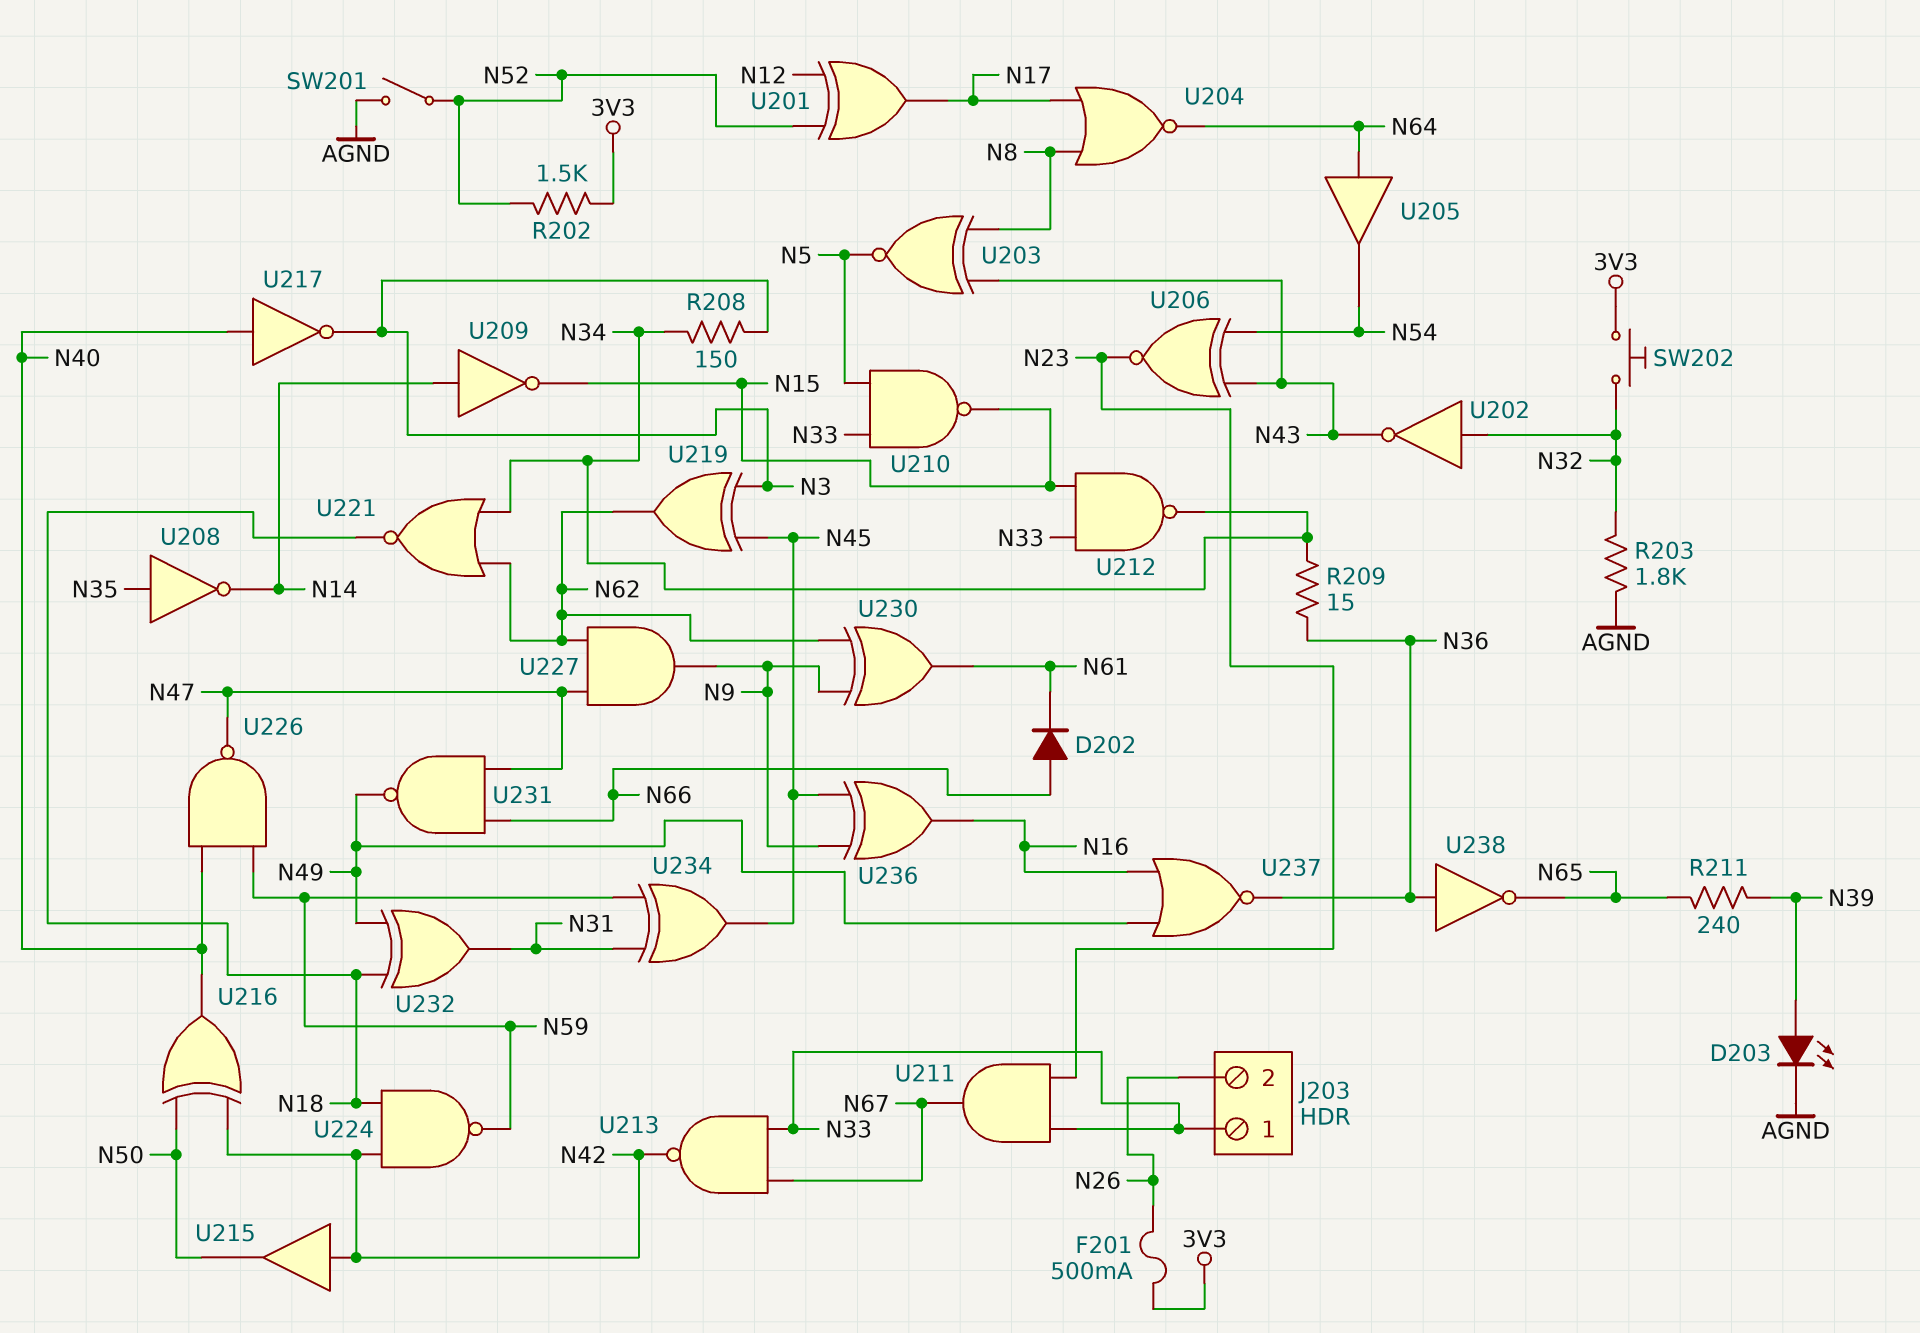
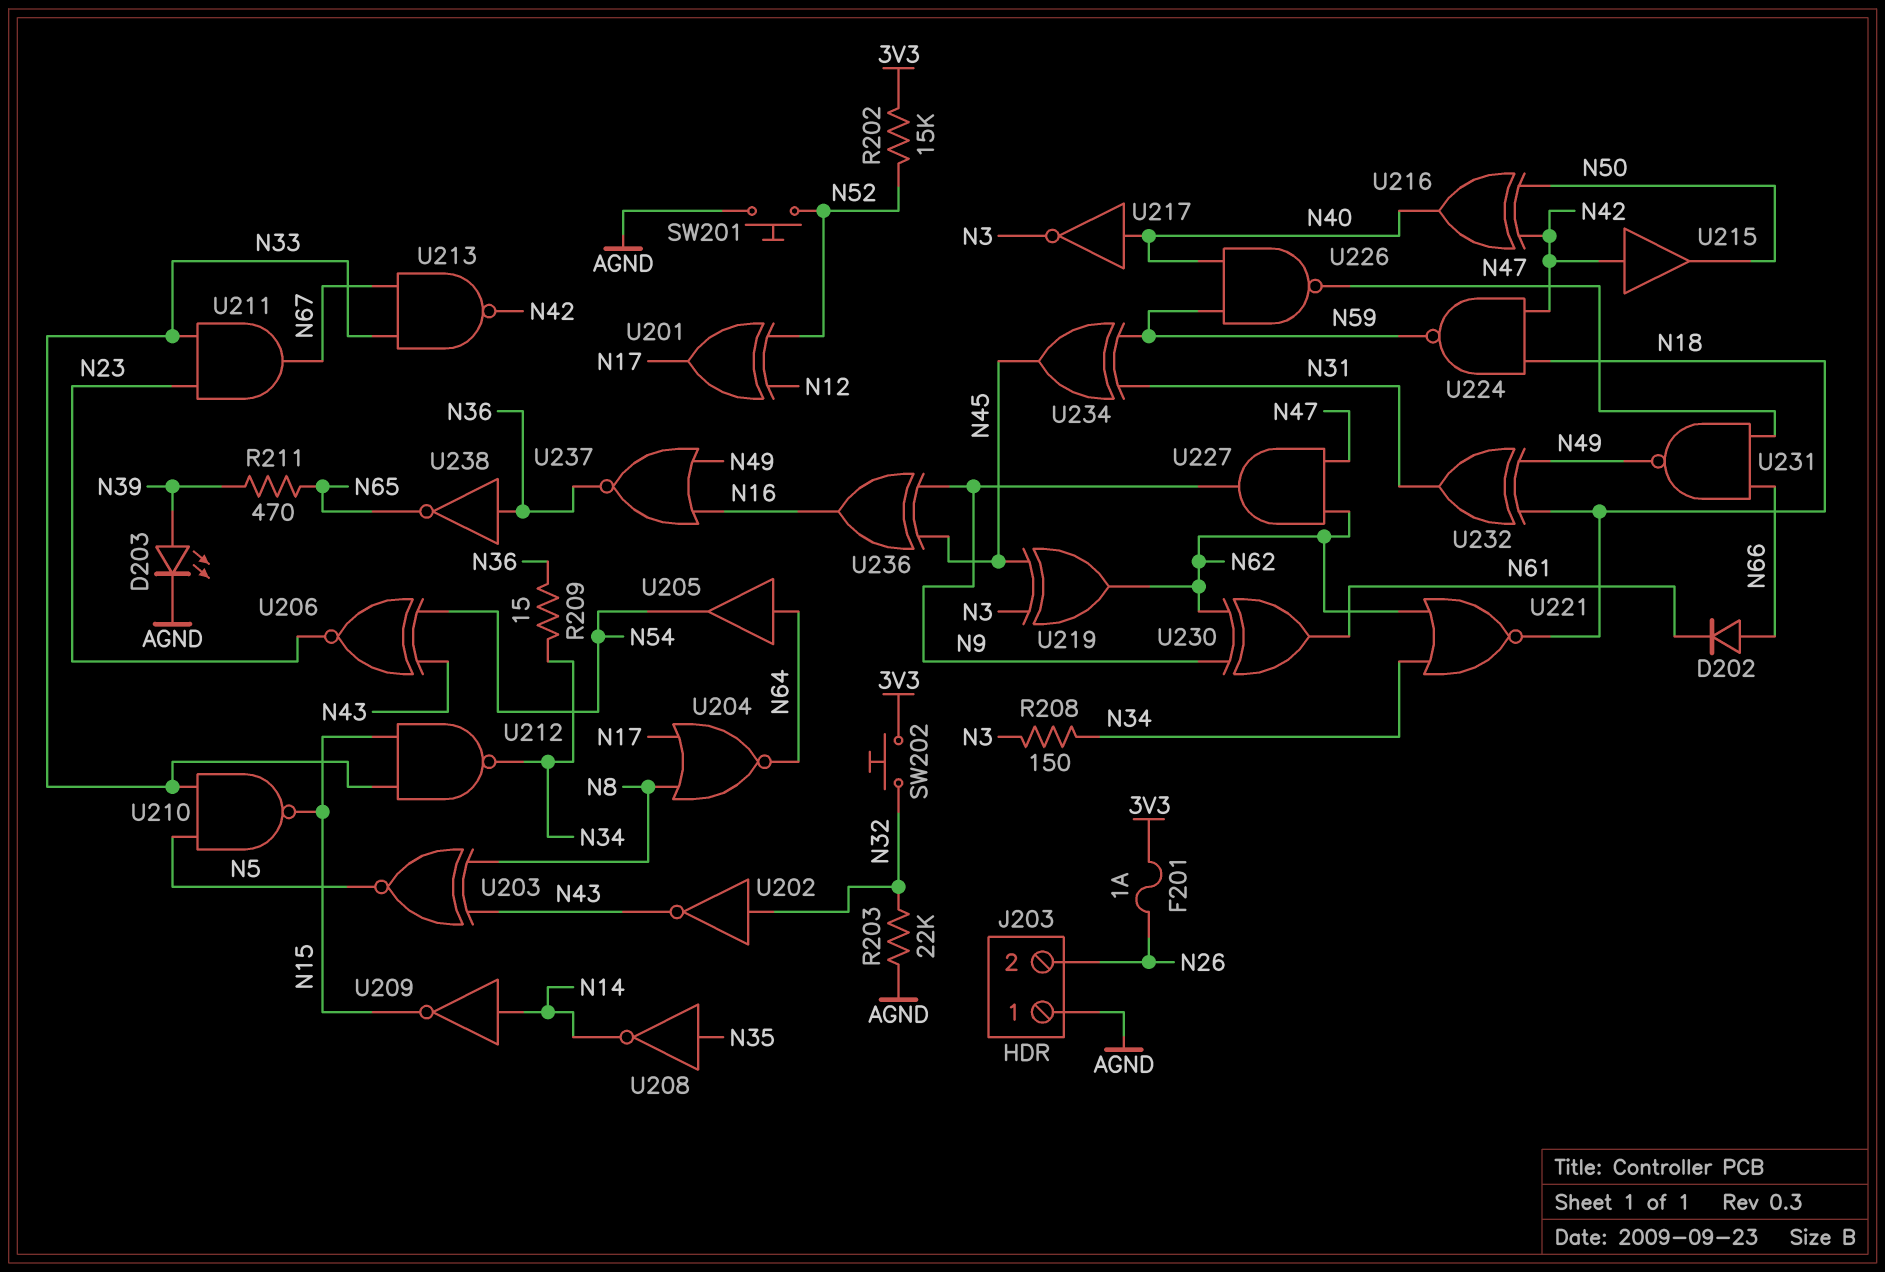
F201: 500mA (3V3, N26) -> 1A (3V3, N26)
J203 pin 1: N33 -> AGND
R202: 1.5k (3V3, N52) -> 15k (3V3, N52)
R203: 1.8k (AGND, N32) -> 22k (AGND, N32)
R211: 240 (N39, N65) -> 470 (N39, N65)
SW201: switch (AGND, N52) -> button (AGND, N52)

